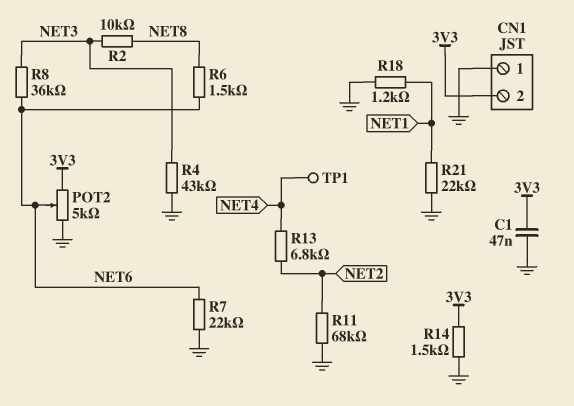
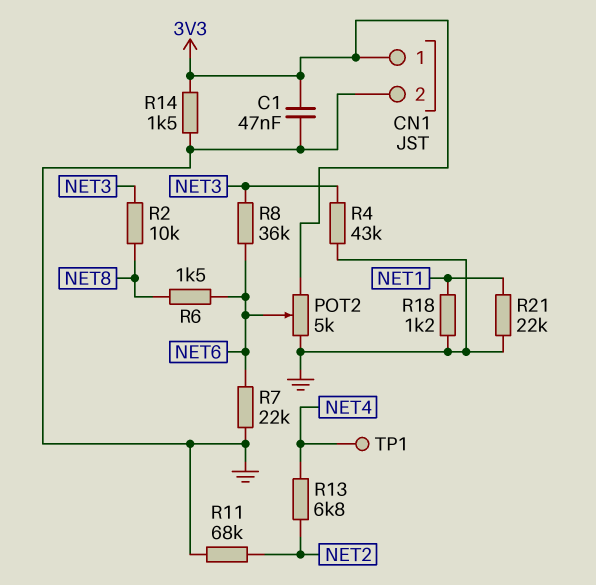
CN1 pin 1: GND -> 3V3
CN1 pin 2: 3V3 -> GND

